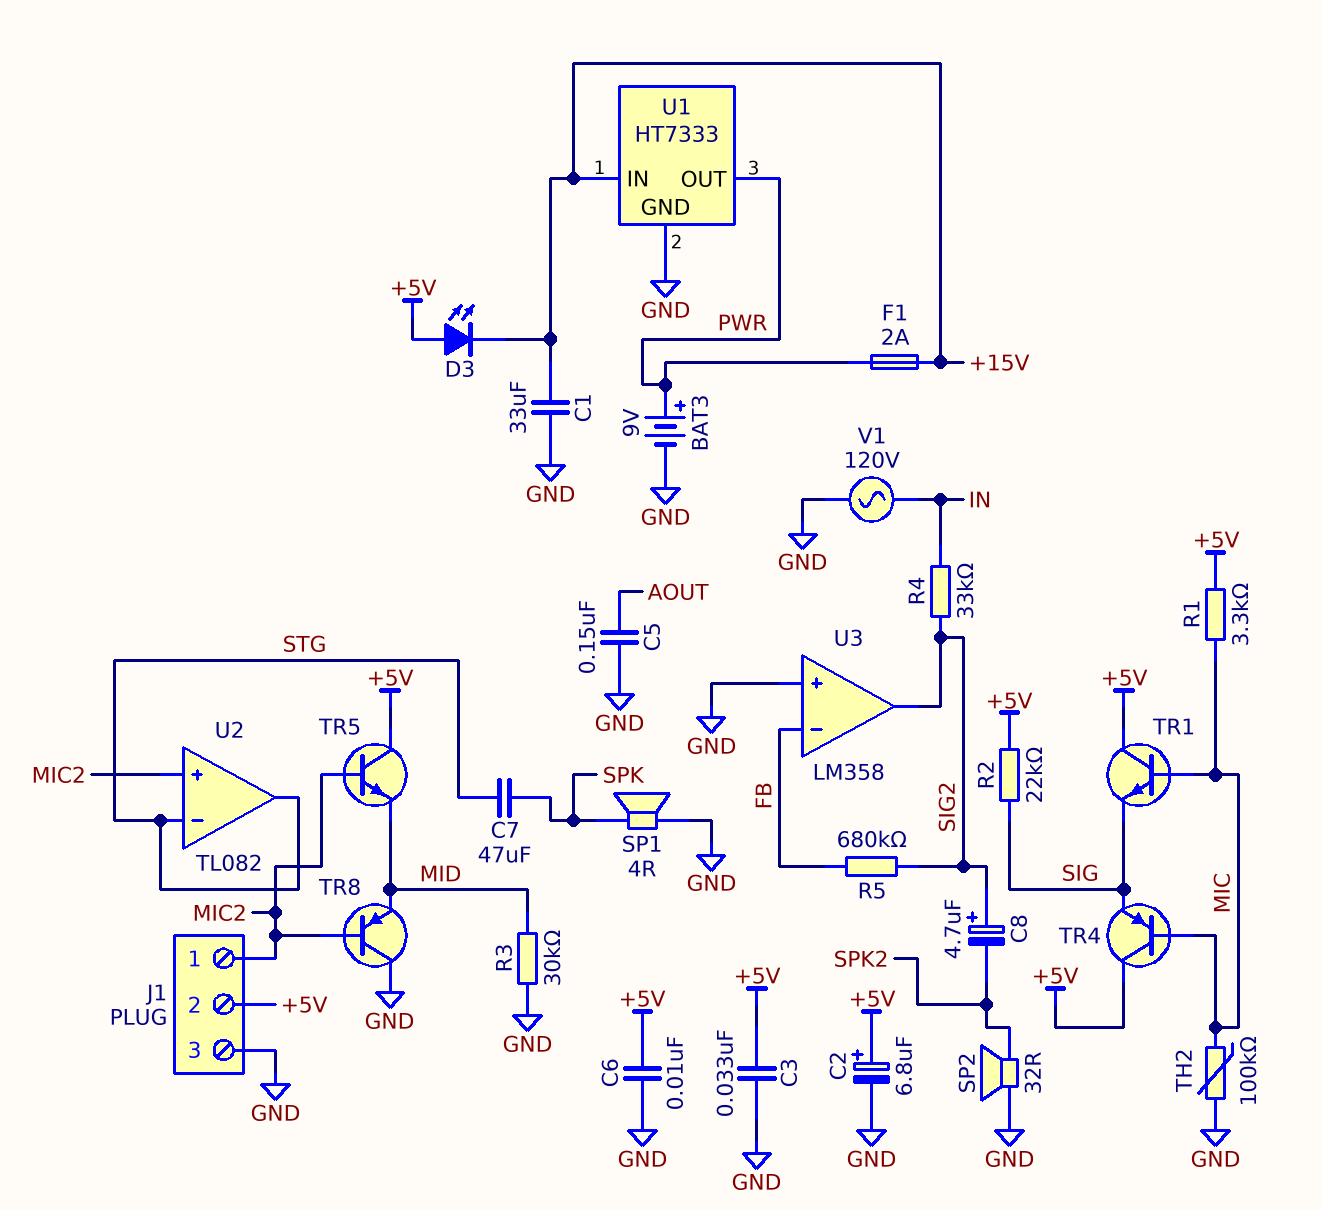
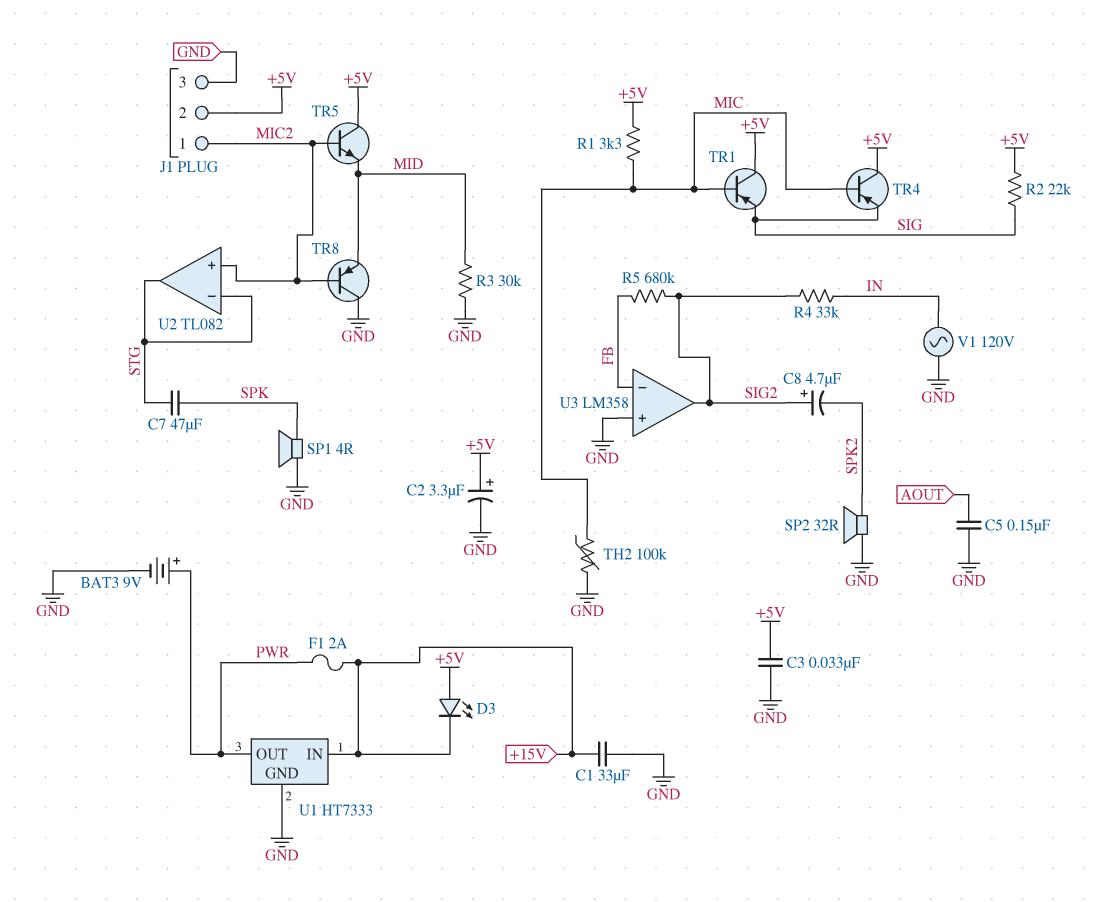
C2: 6.8uF (plus +5V, minus GND) -> 3.3uF (plus +5V, minus GND)
C6: 10nF (+5V, GND) -> none
TR1: NPN (B MIC, C +5V, E SIG) -> PNP (B MIC, C +5V, E SIG)

